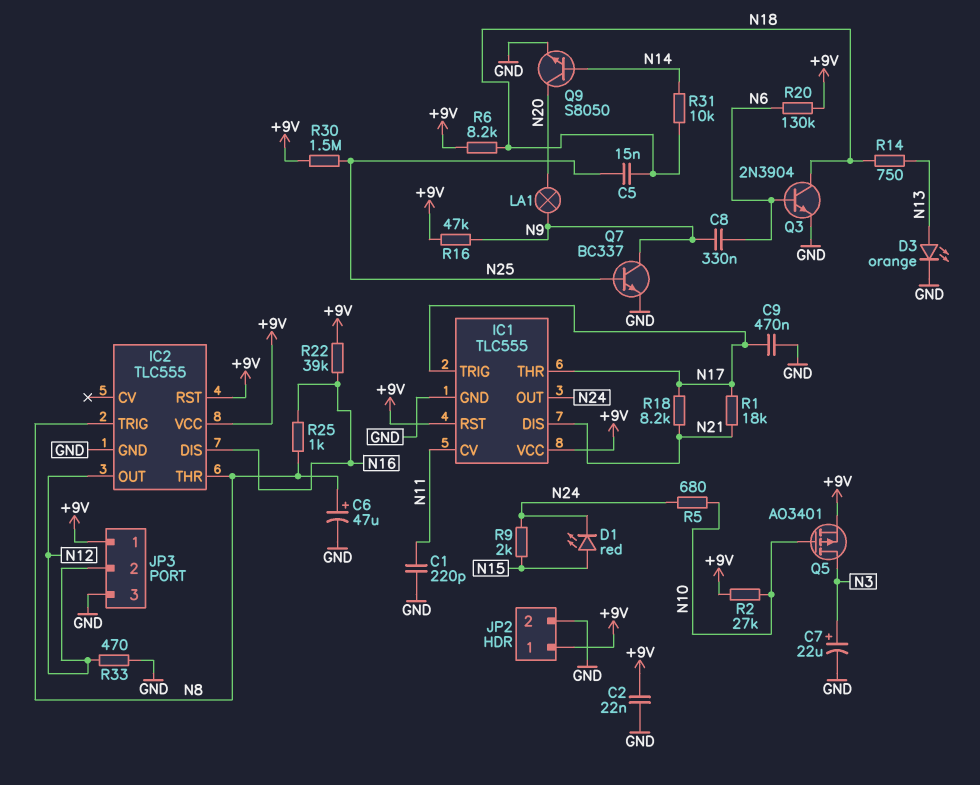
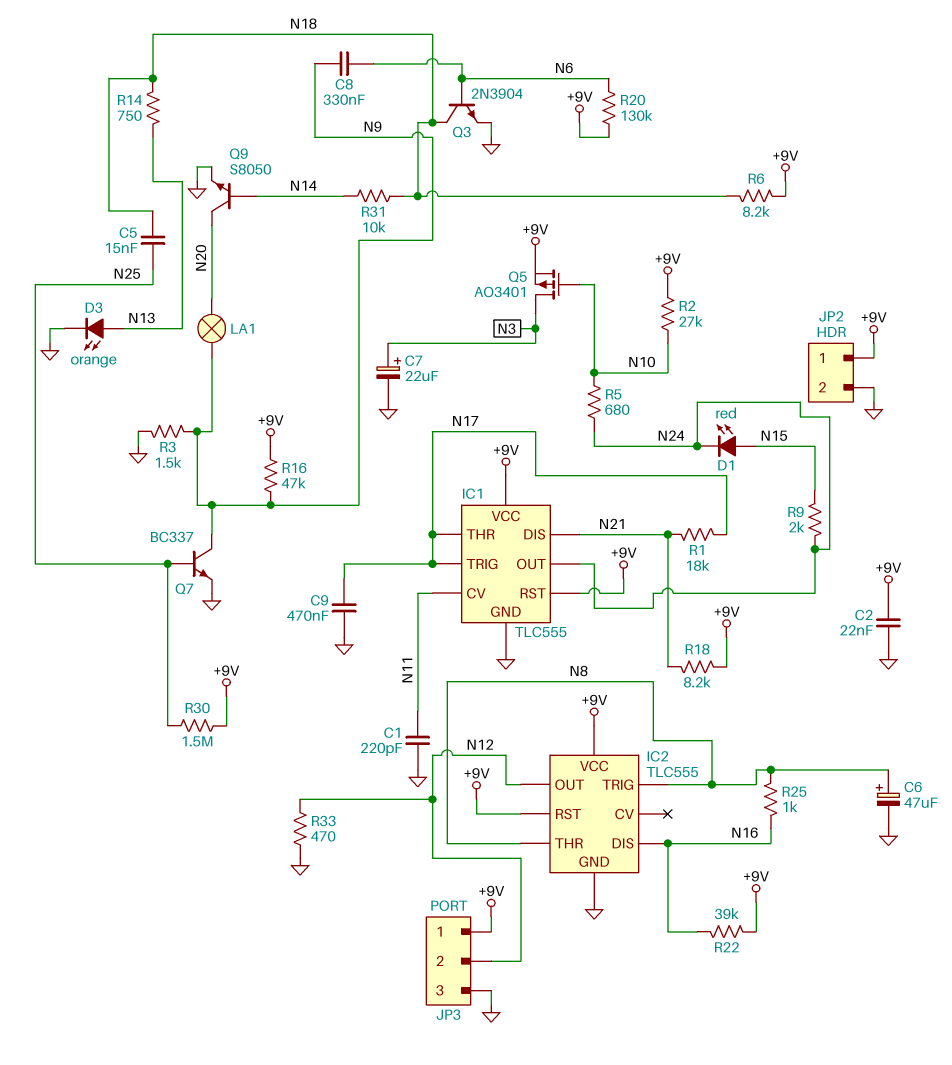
R3: none -> 1.5k (GND, N9)
R18: 8.2k (N17, N21) -> 8.2k (+9V, N21)

